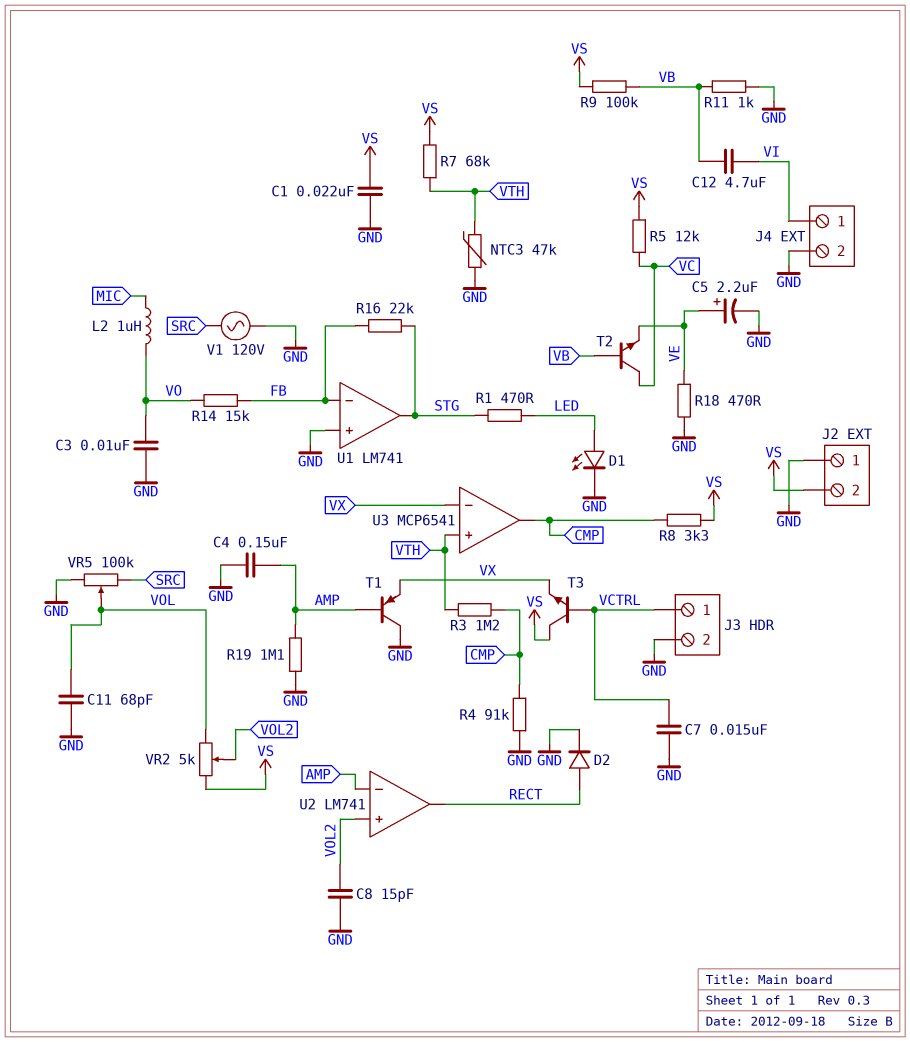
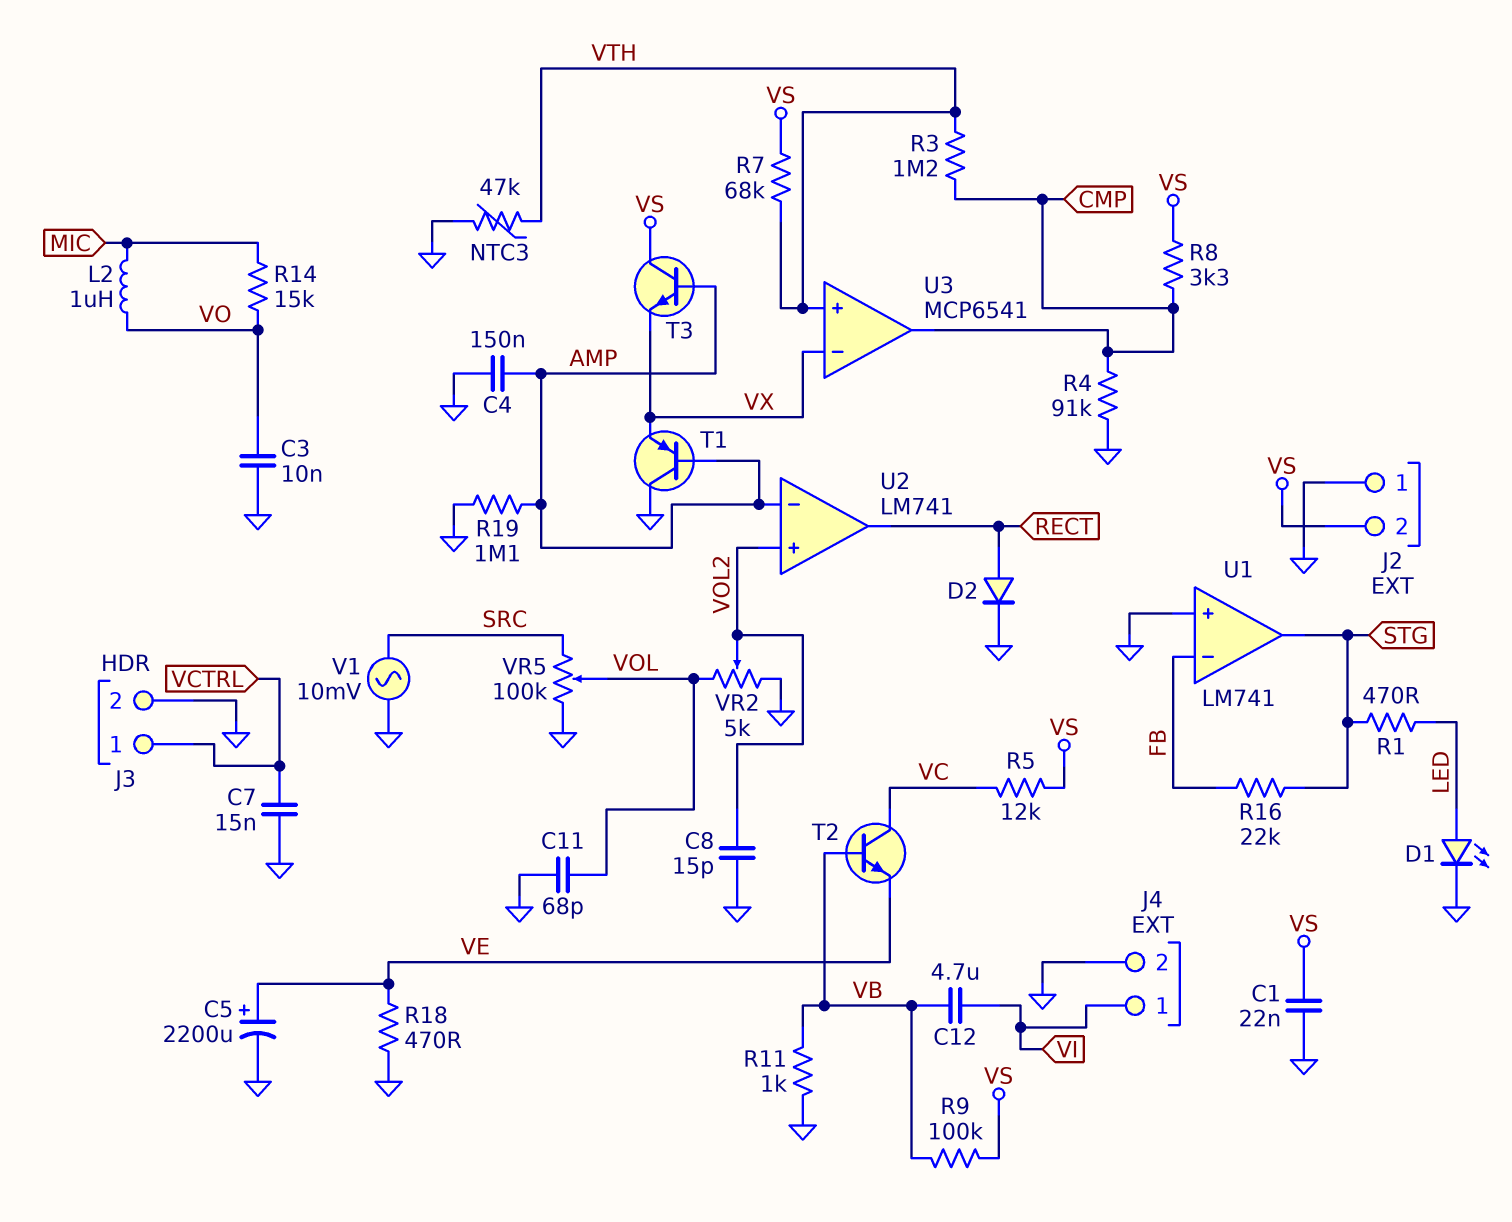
C5: 2.2uF (plus VE, minus GND) -> 2200uF (plus VE, minus GND)
R14: 15k (FB, VO) -> 15k (MIC, VO)
T3: NPN (B VCTRL, C VS, E VX) -> NPN (B AMP, C VS, E VX)
V1: AC 120V (GND, SRC) -> AC 10mV (GND, SRC)
VR2: 5k (VOL, VS, wiper VOL2) -> 5k (GND, VOL, wiper VOL2)

